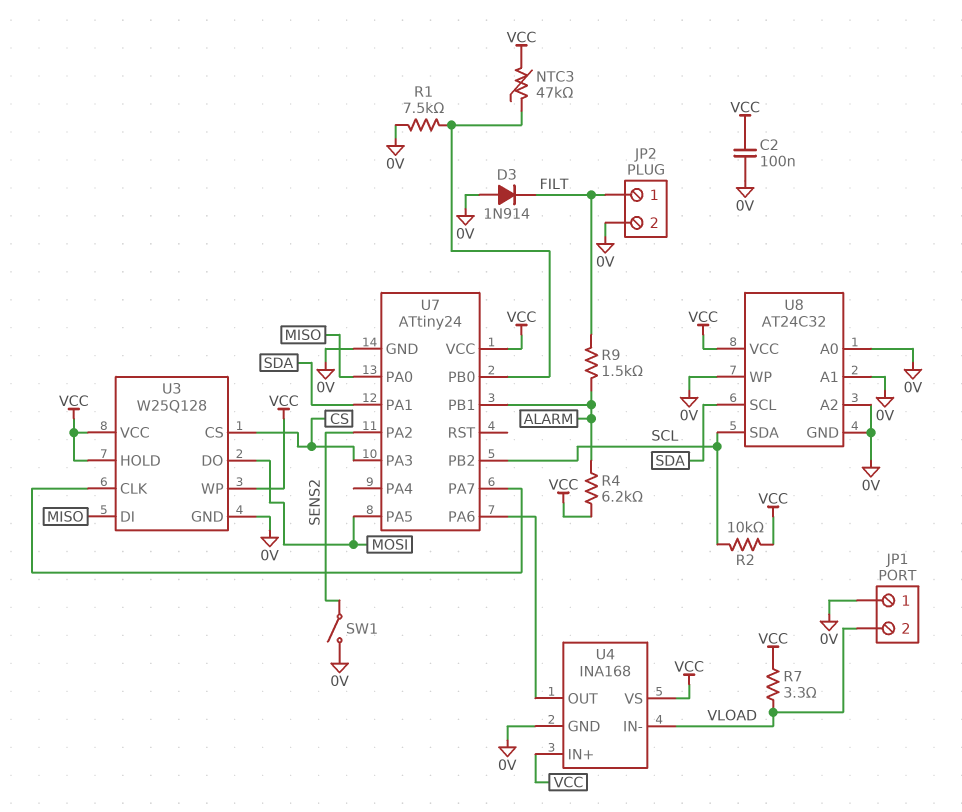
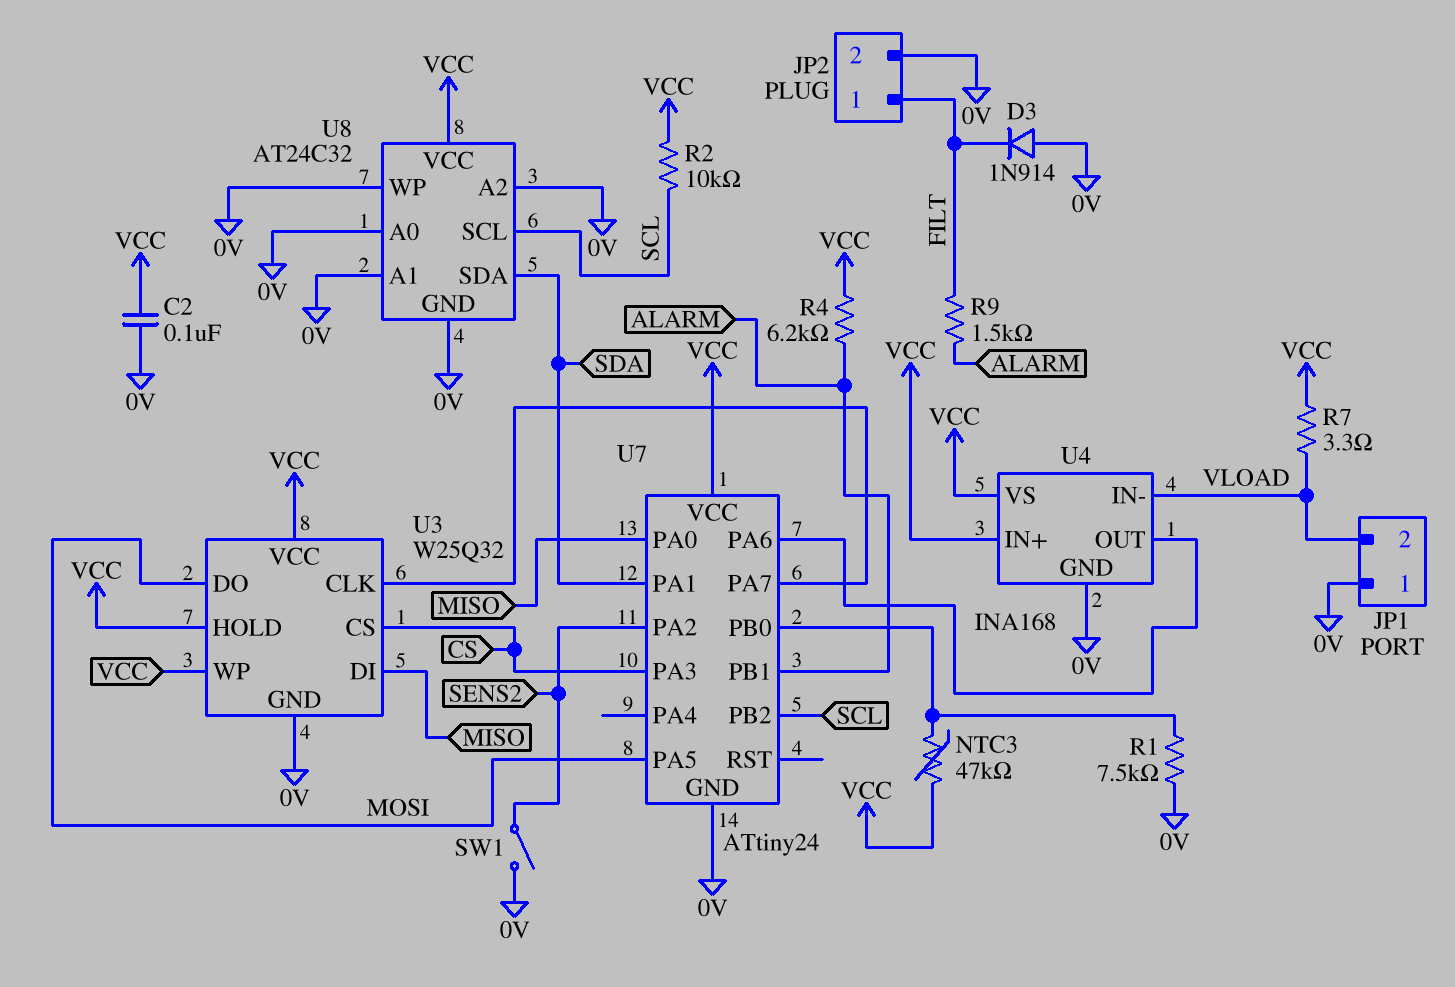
U3: W25Q128 -> W25Q32
U8 pin SCL: SDA -> SCL
U8 pin SDA: SCL -> SDA

